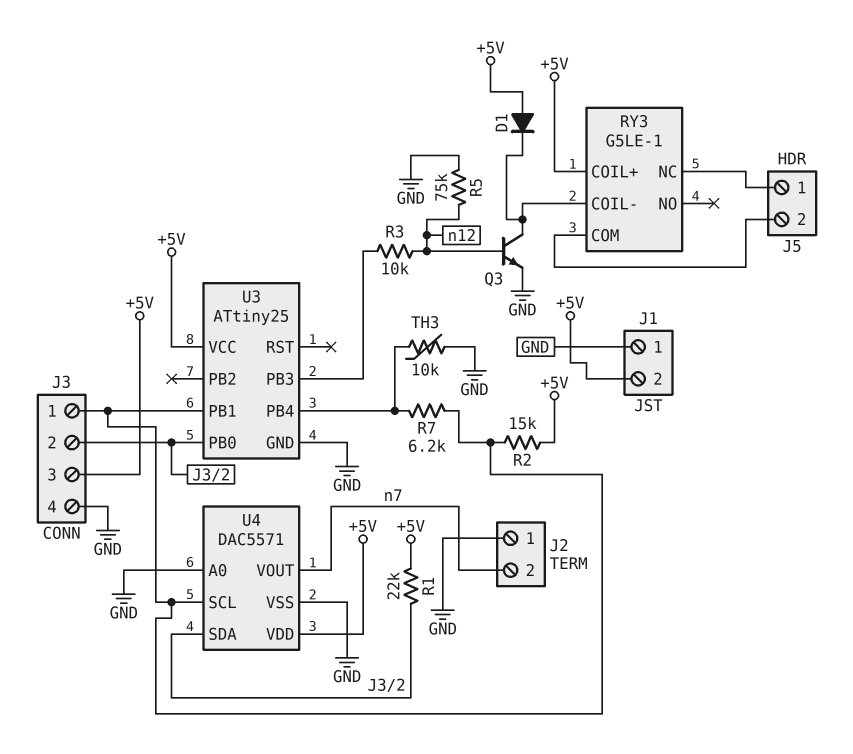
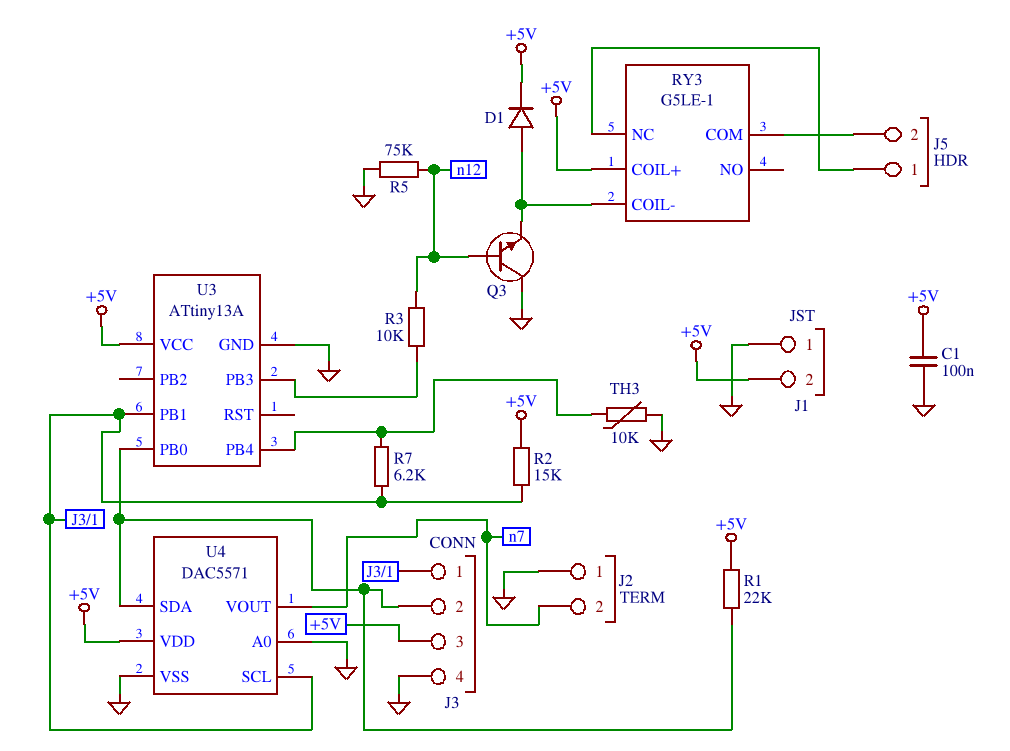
C1: none -> 100nF (+5V, GND)
D1: diode (A +5V, K RY3/COIL-) -> diode (A RY3/COIL-, K +5V)
Q3: NPN (B n12, C RY3/COIL-, E GND) -> NPN (B n12, C GND, E RY3/COIL-)
U3: ATtiny25 -> ATtiny13A

